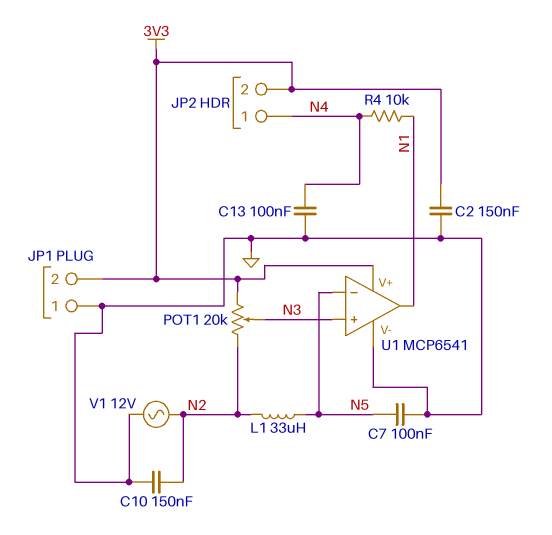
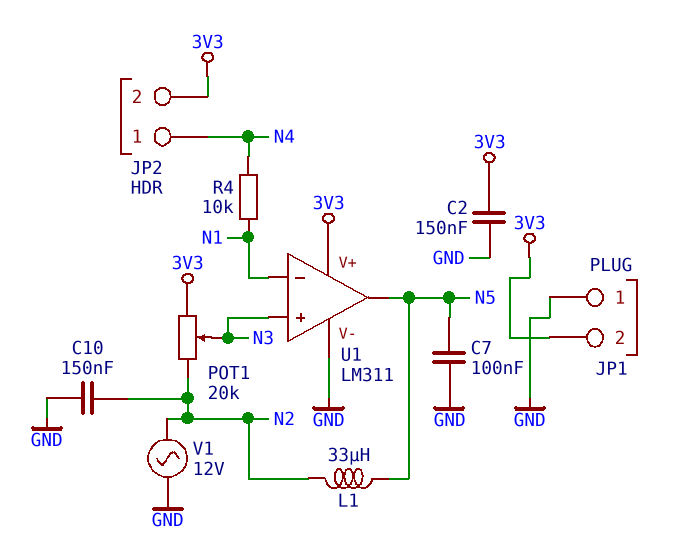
C13: 100nF (GND, N4) -> none
U1: MCP6541 -> LM311
U1 pin in-: N5 -> N1
U1 pin out: N1 -> N5

